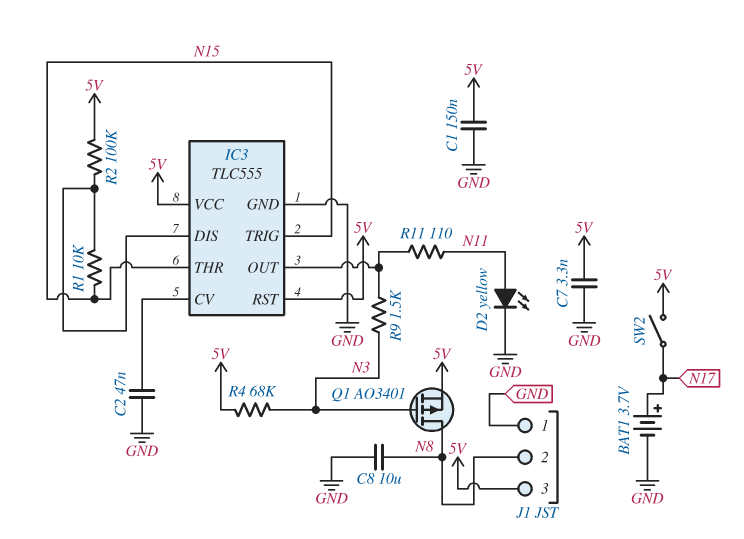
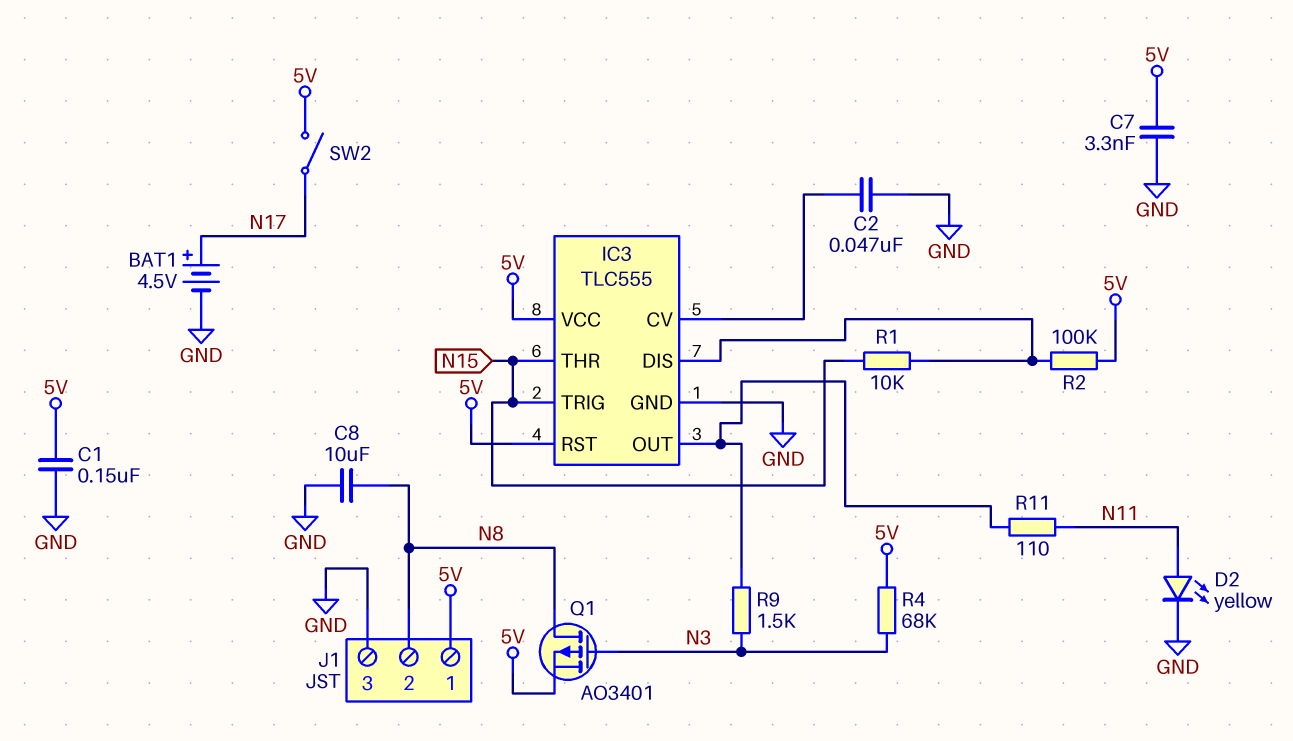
BAT1: 3.7V (plus N17, minus GND) -> 4.5V (plus N17, minus GND)
J1 pin 1: GND -> 5V
J1 pin 3: 5V -> GND

